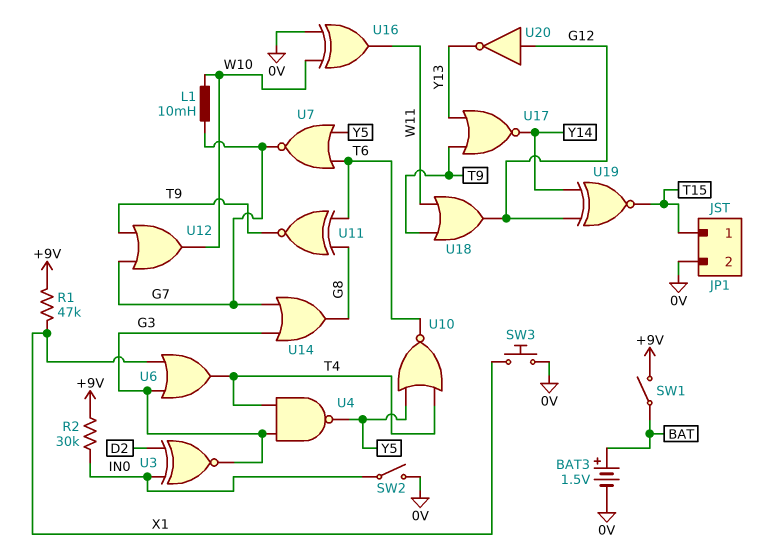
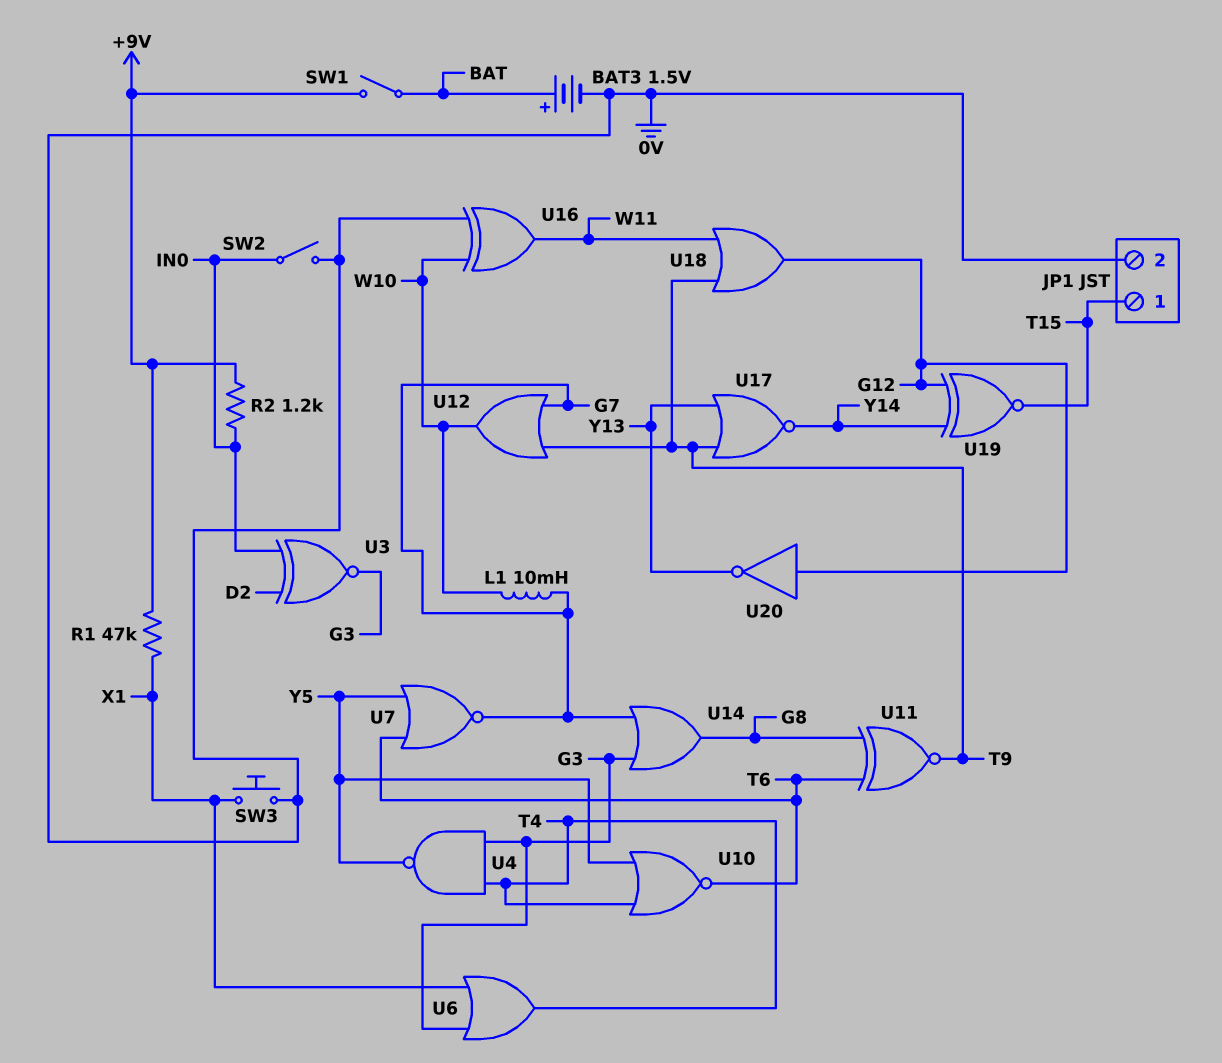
R2: 30k (+9V, IN0) -> 1.2k (+9V, IN0)

